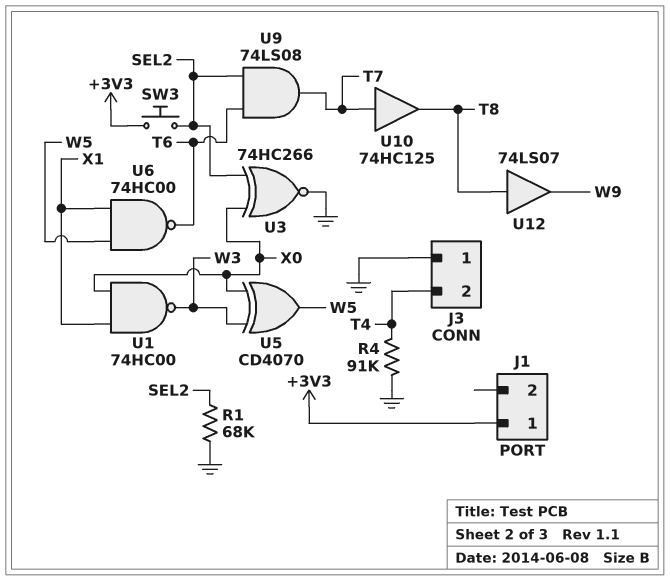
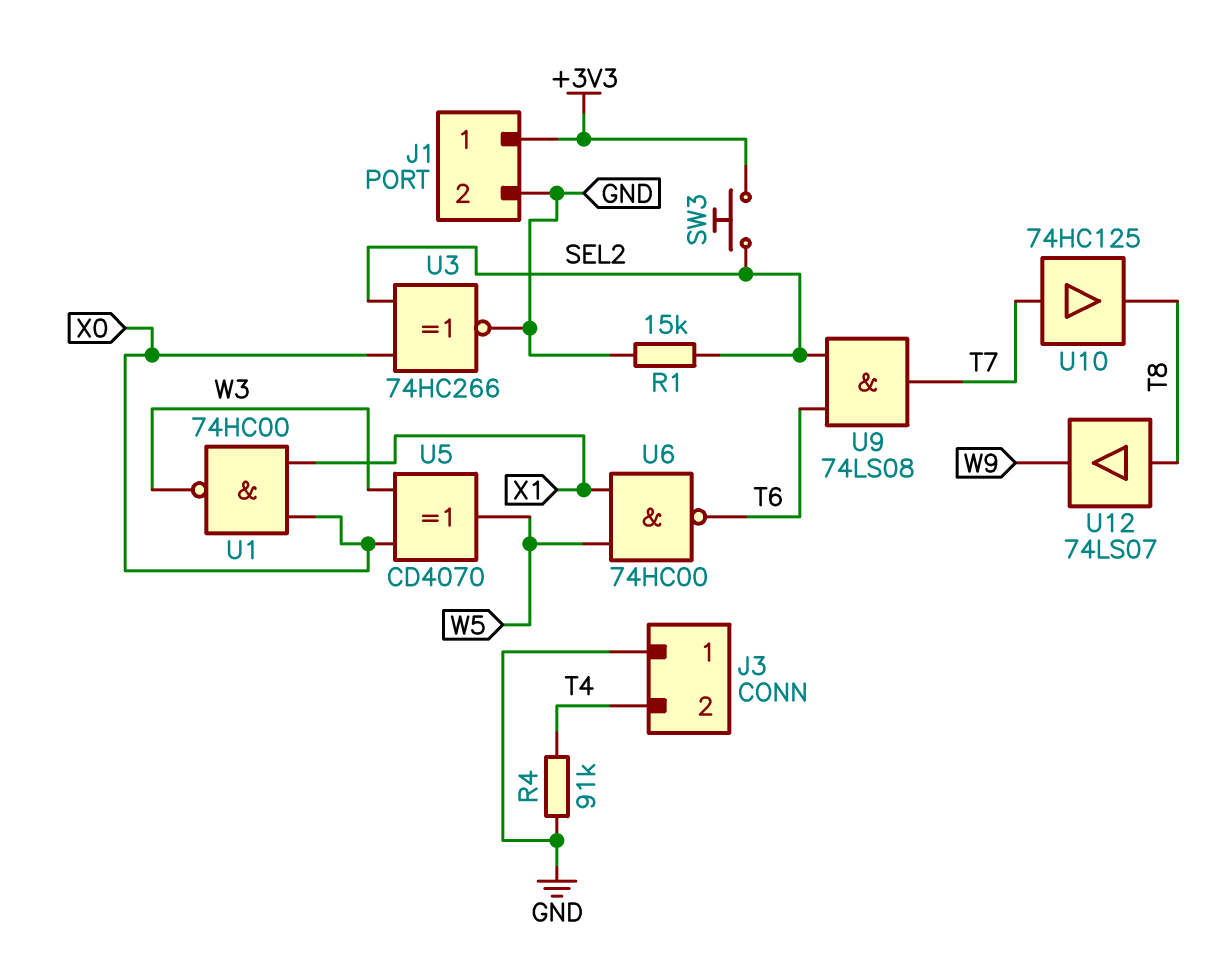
J1 pin 2: none -> GND
R1: 68k (GND, SEL2) -> 15k (GND, SEL2)

